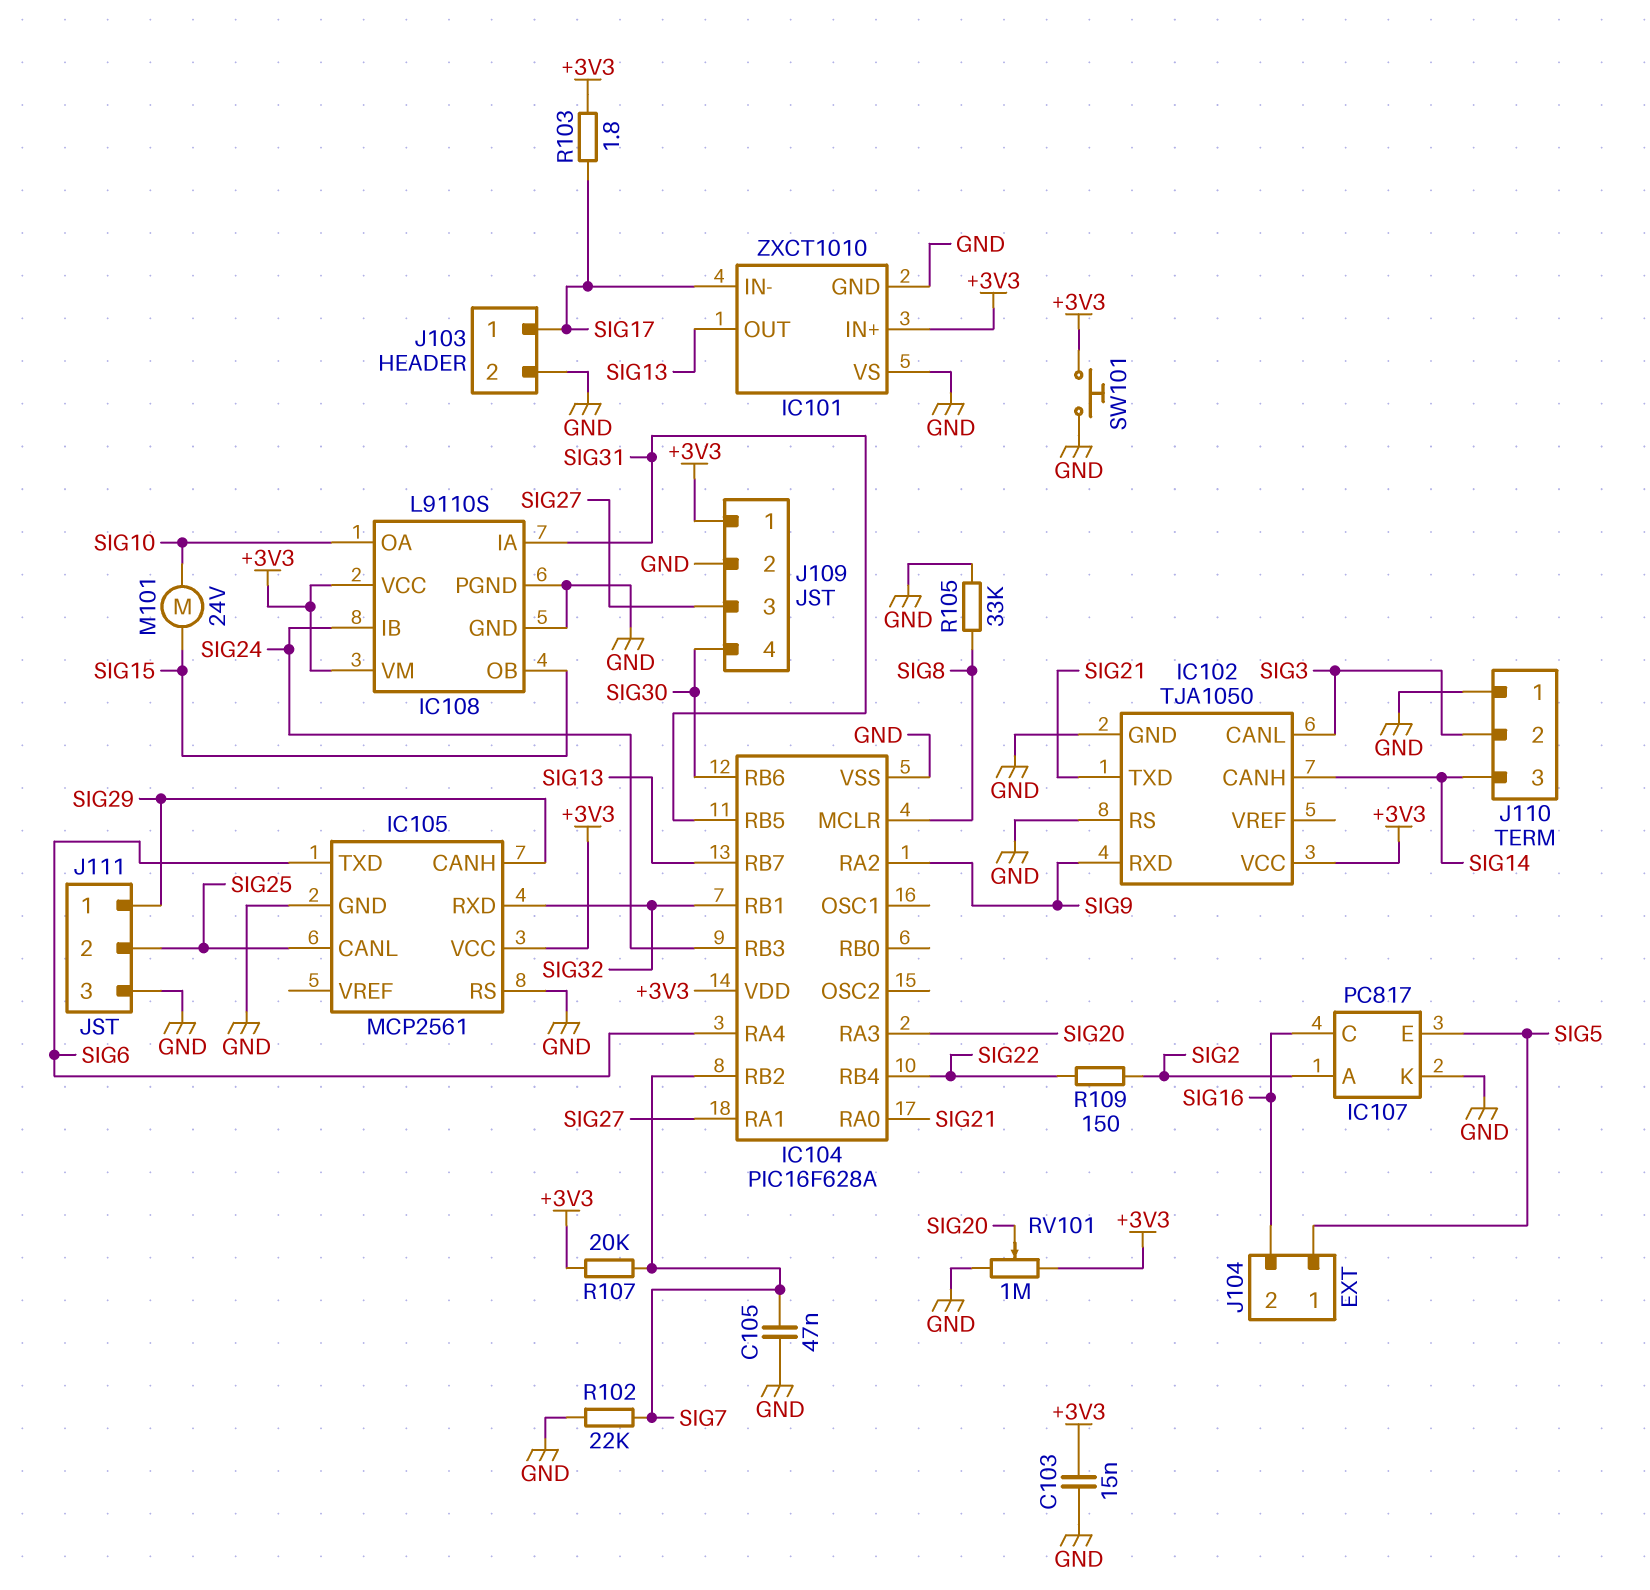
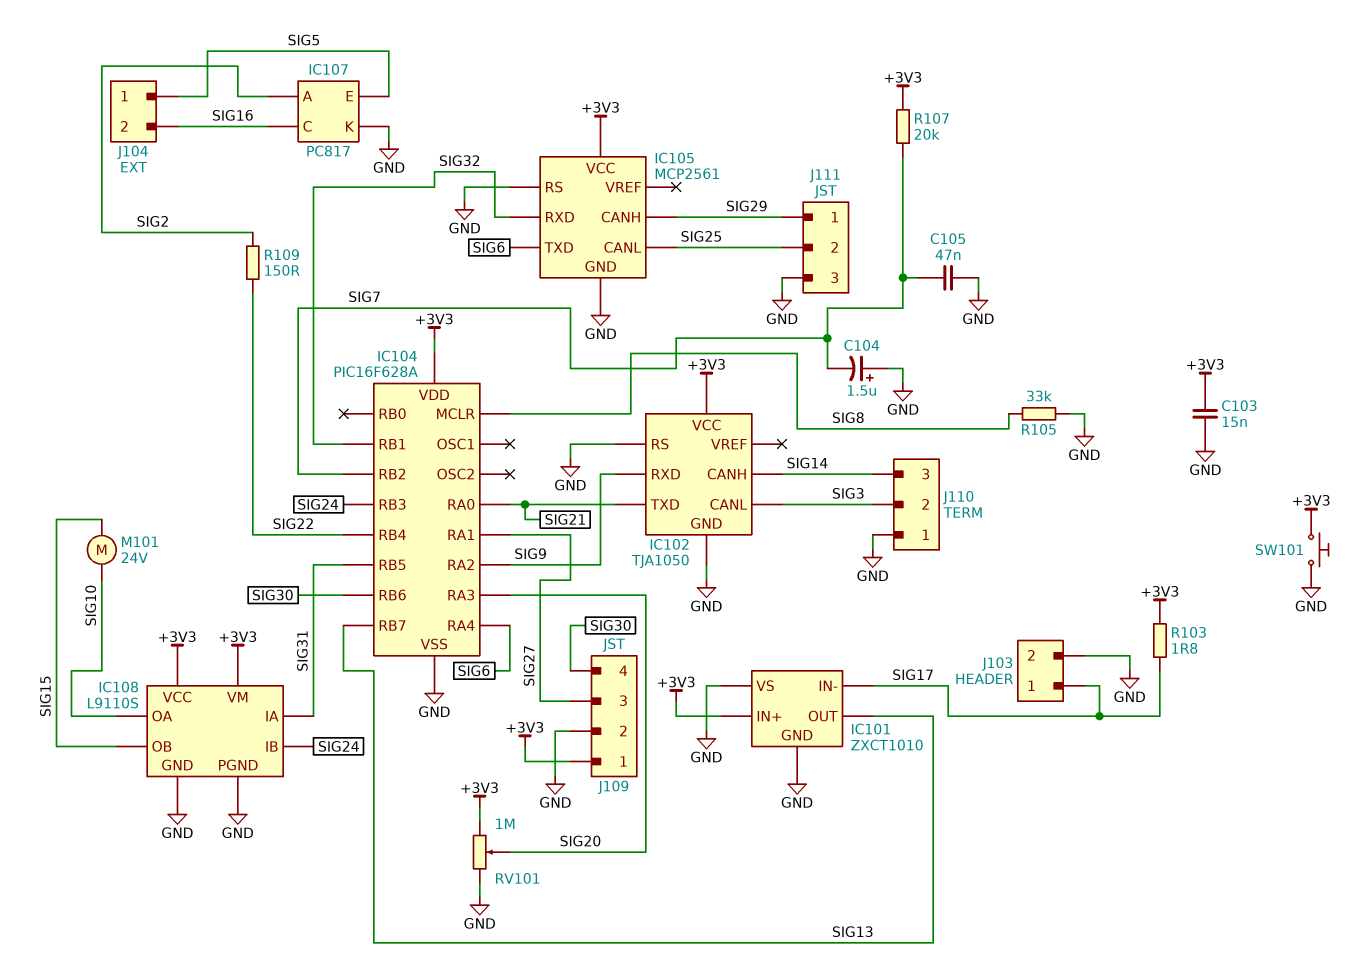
C104: none -> 1.5uF (plus GND, minus SIG7)
R102: 22k (GND, SIG7) -> none

